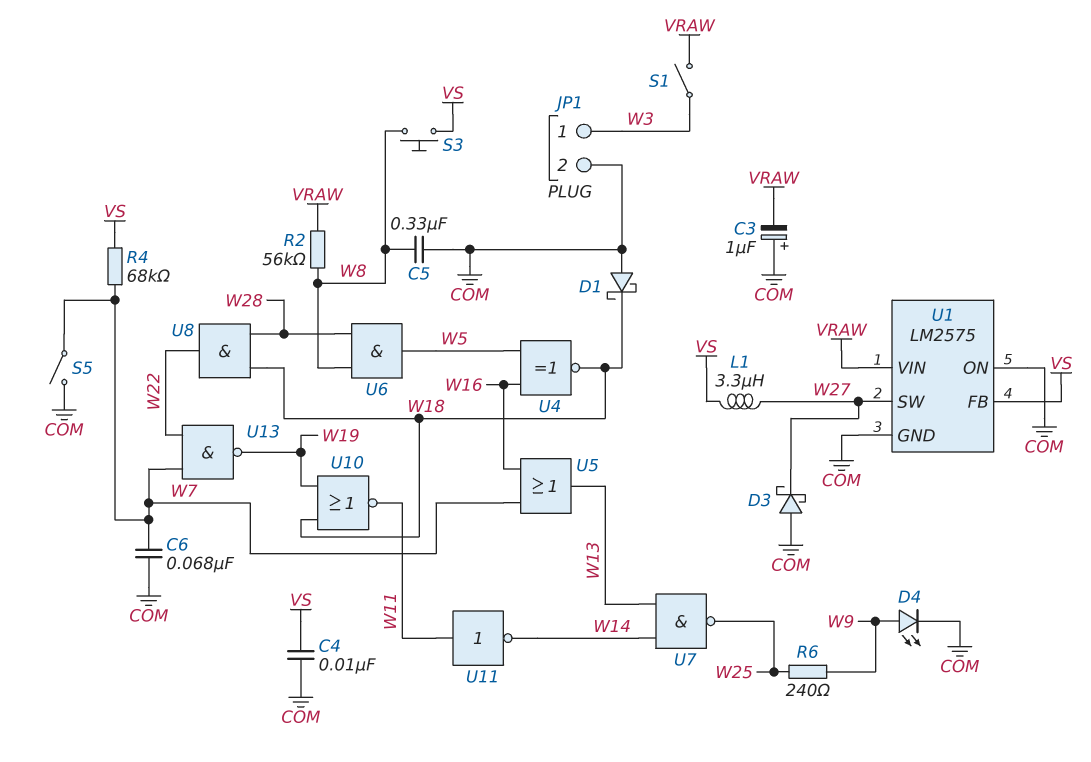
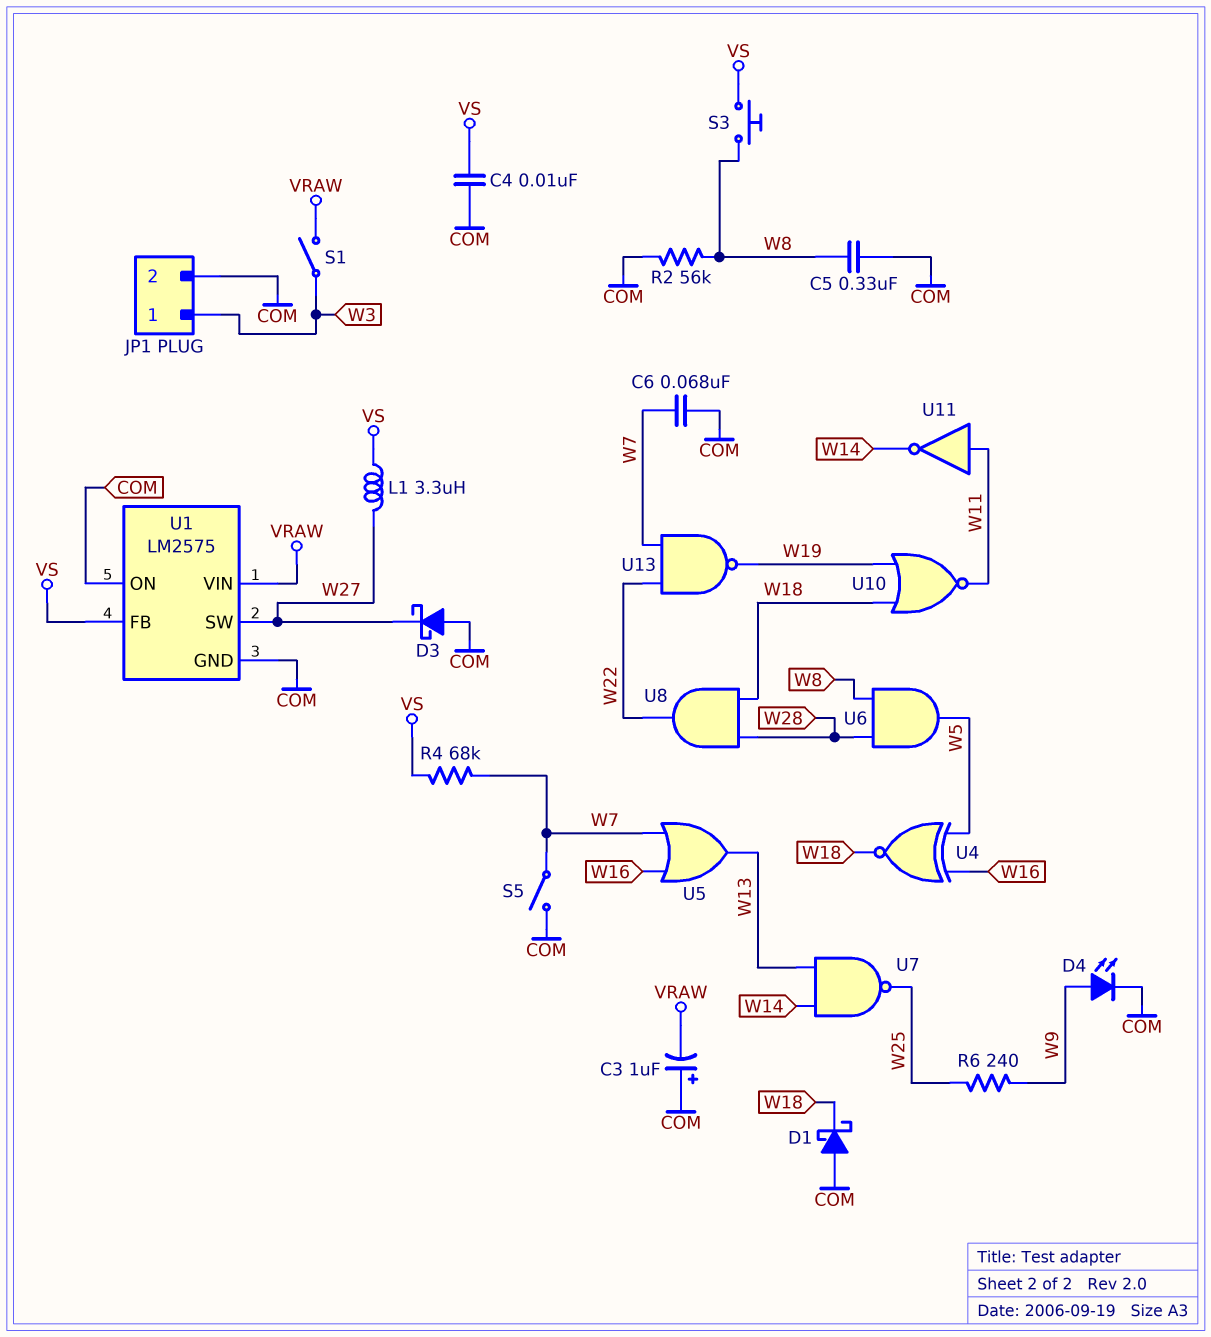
R2: 56k (VRAW, W8) -> 56k (COM, W8)

